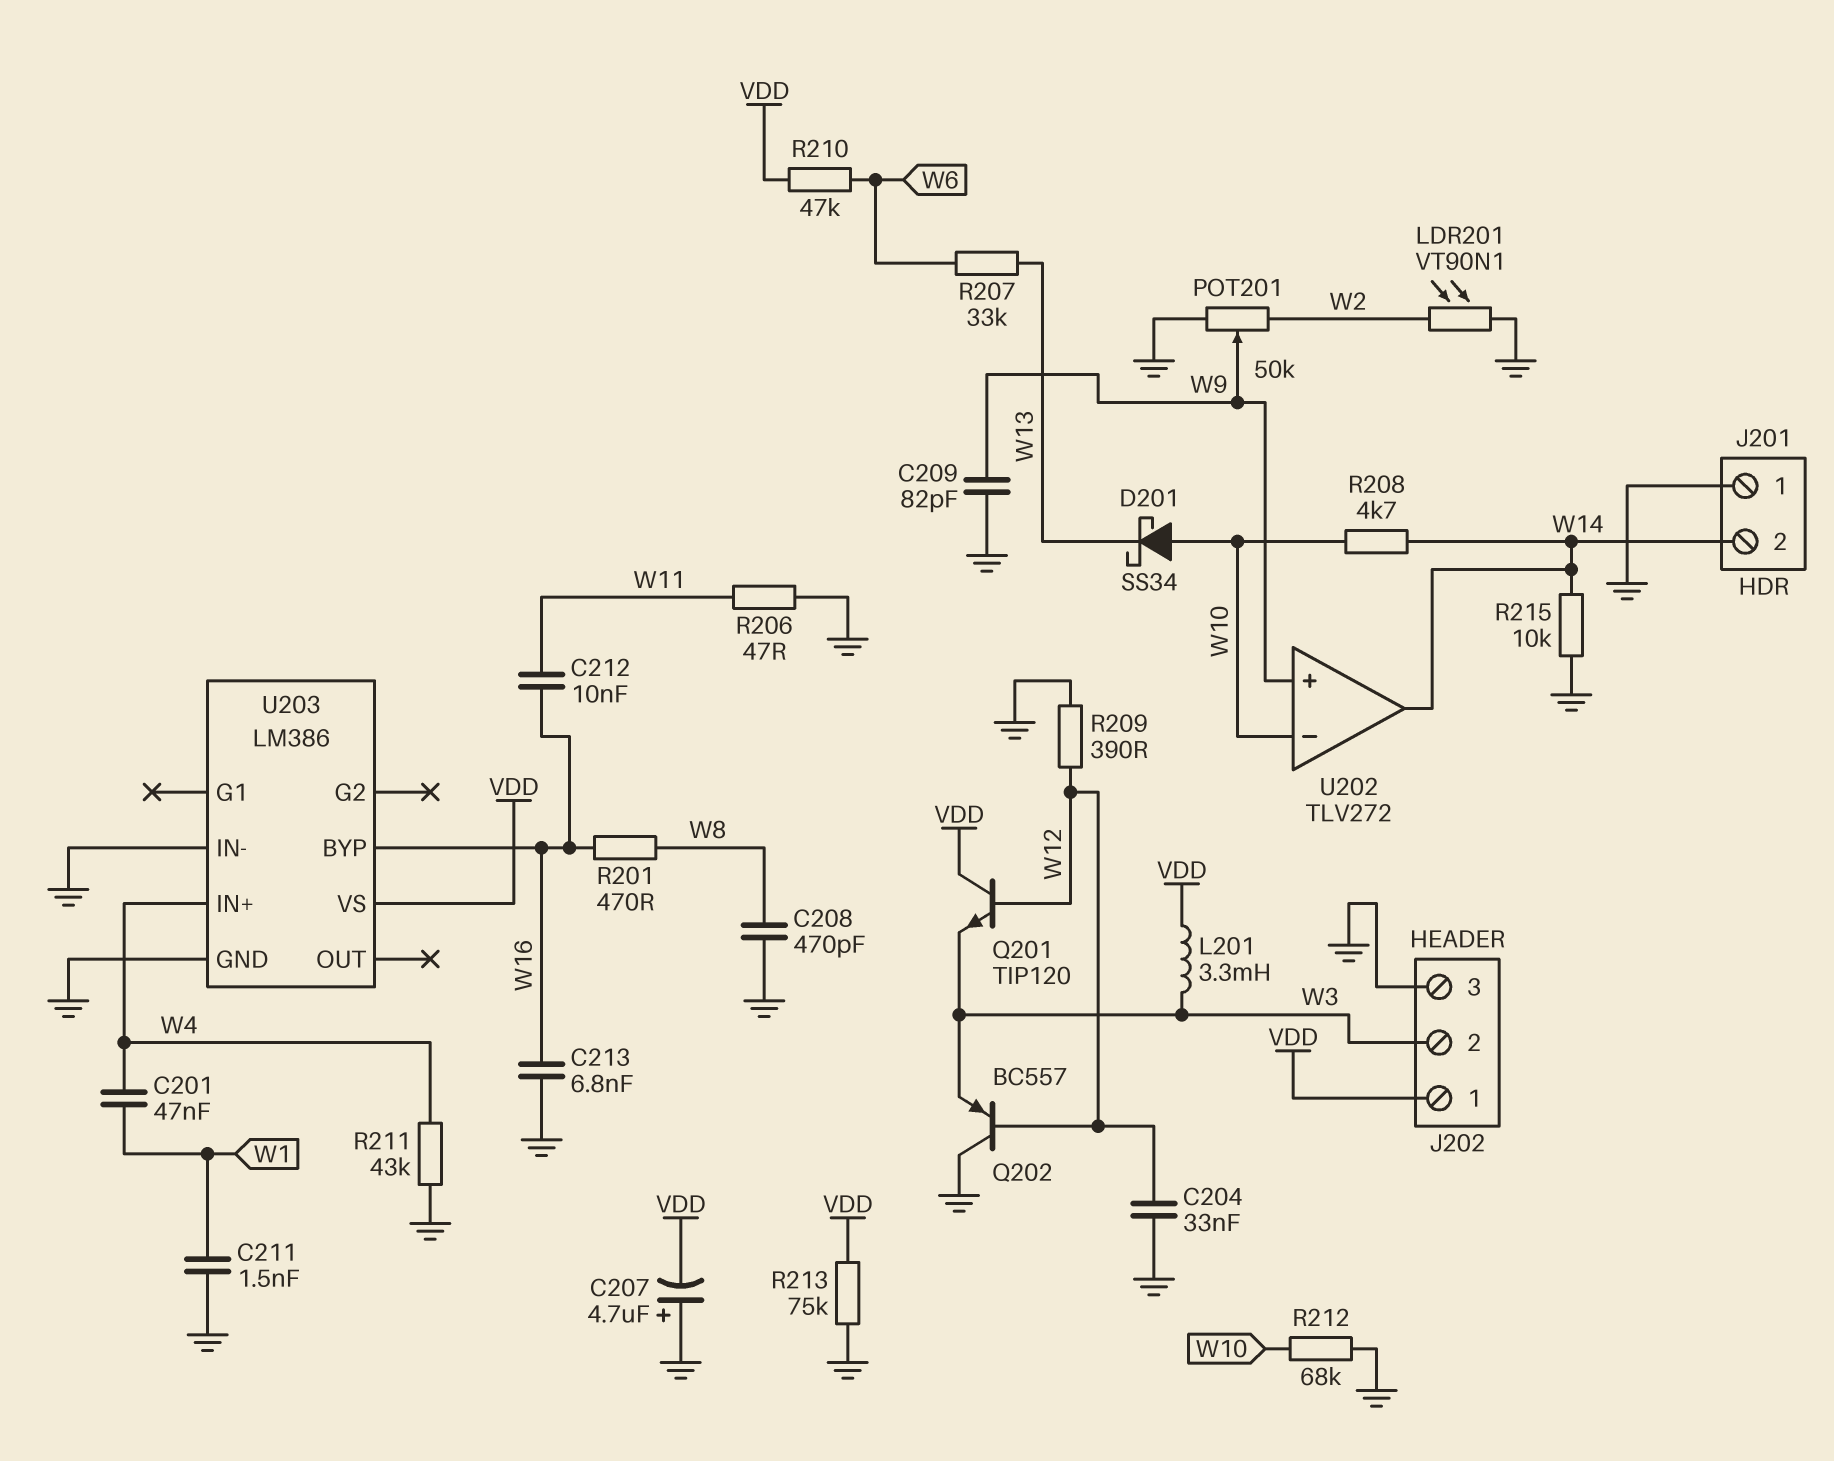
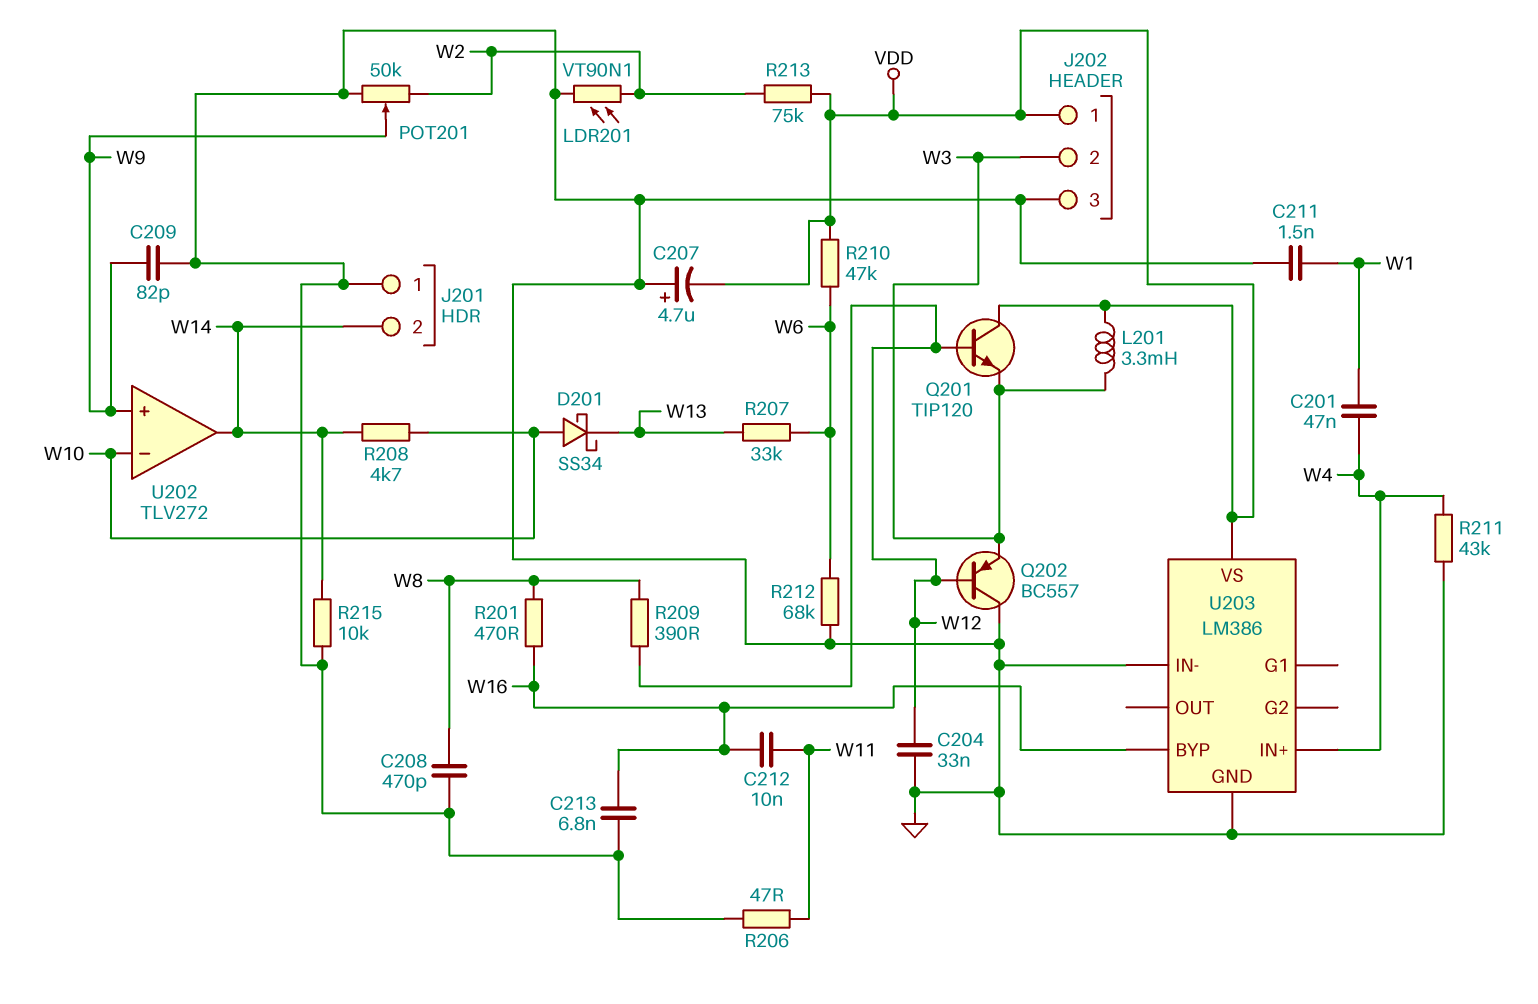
R209: 390 (GND, W12) -> 390 (W8, W12)
R212: 68k (GND, W10) -> 68k (GND, W6)
R213: 75k (GND, VDD) -> 75k (VDD, W2)

